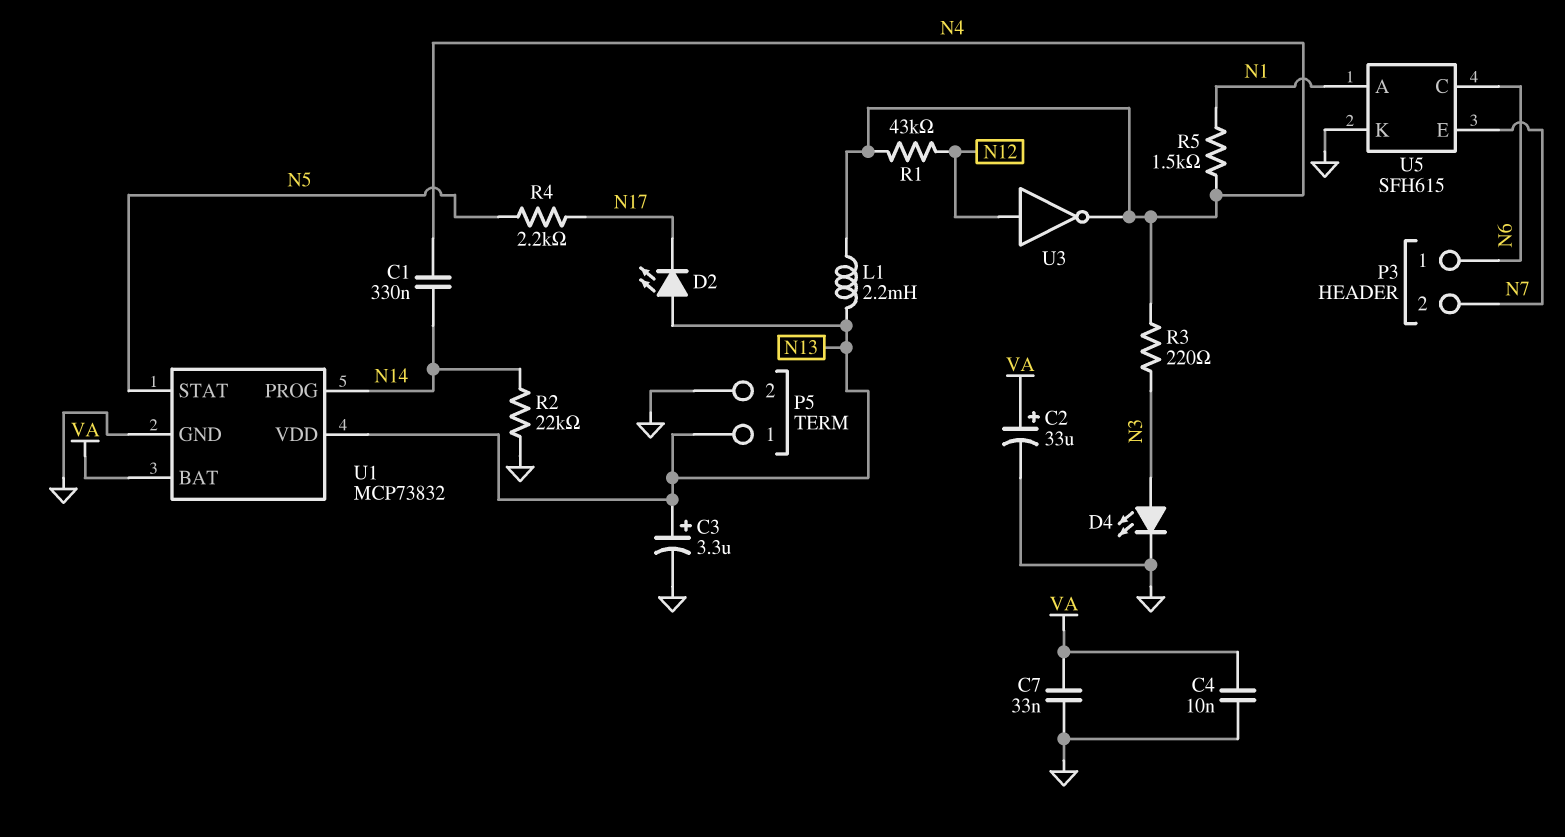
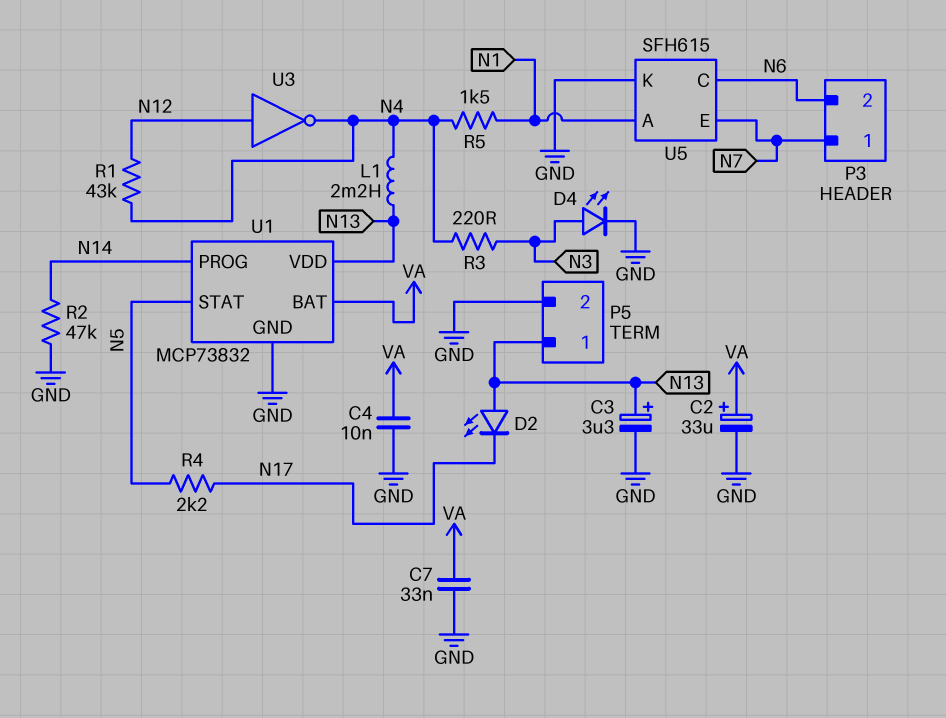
C1: 330nF (N4, N14) -> none
P3 pin 1: N6 -> N7
P3 pin 2: N7 -> N6
R2: 22k (GND, N14) -> 47k (GND, N14)

